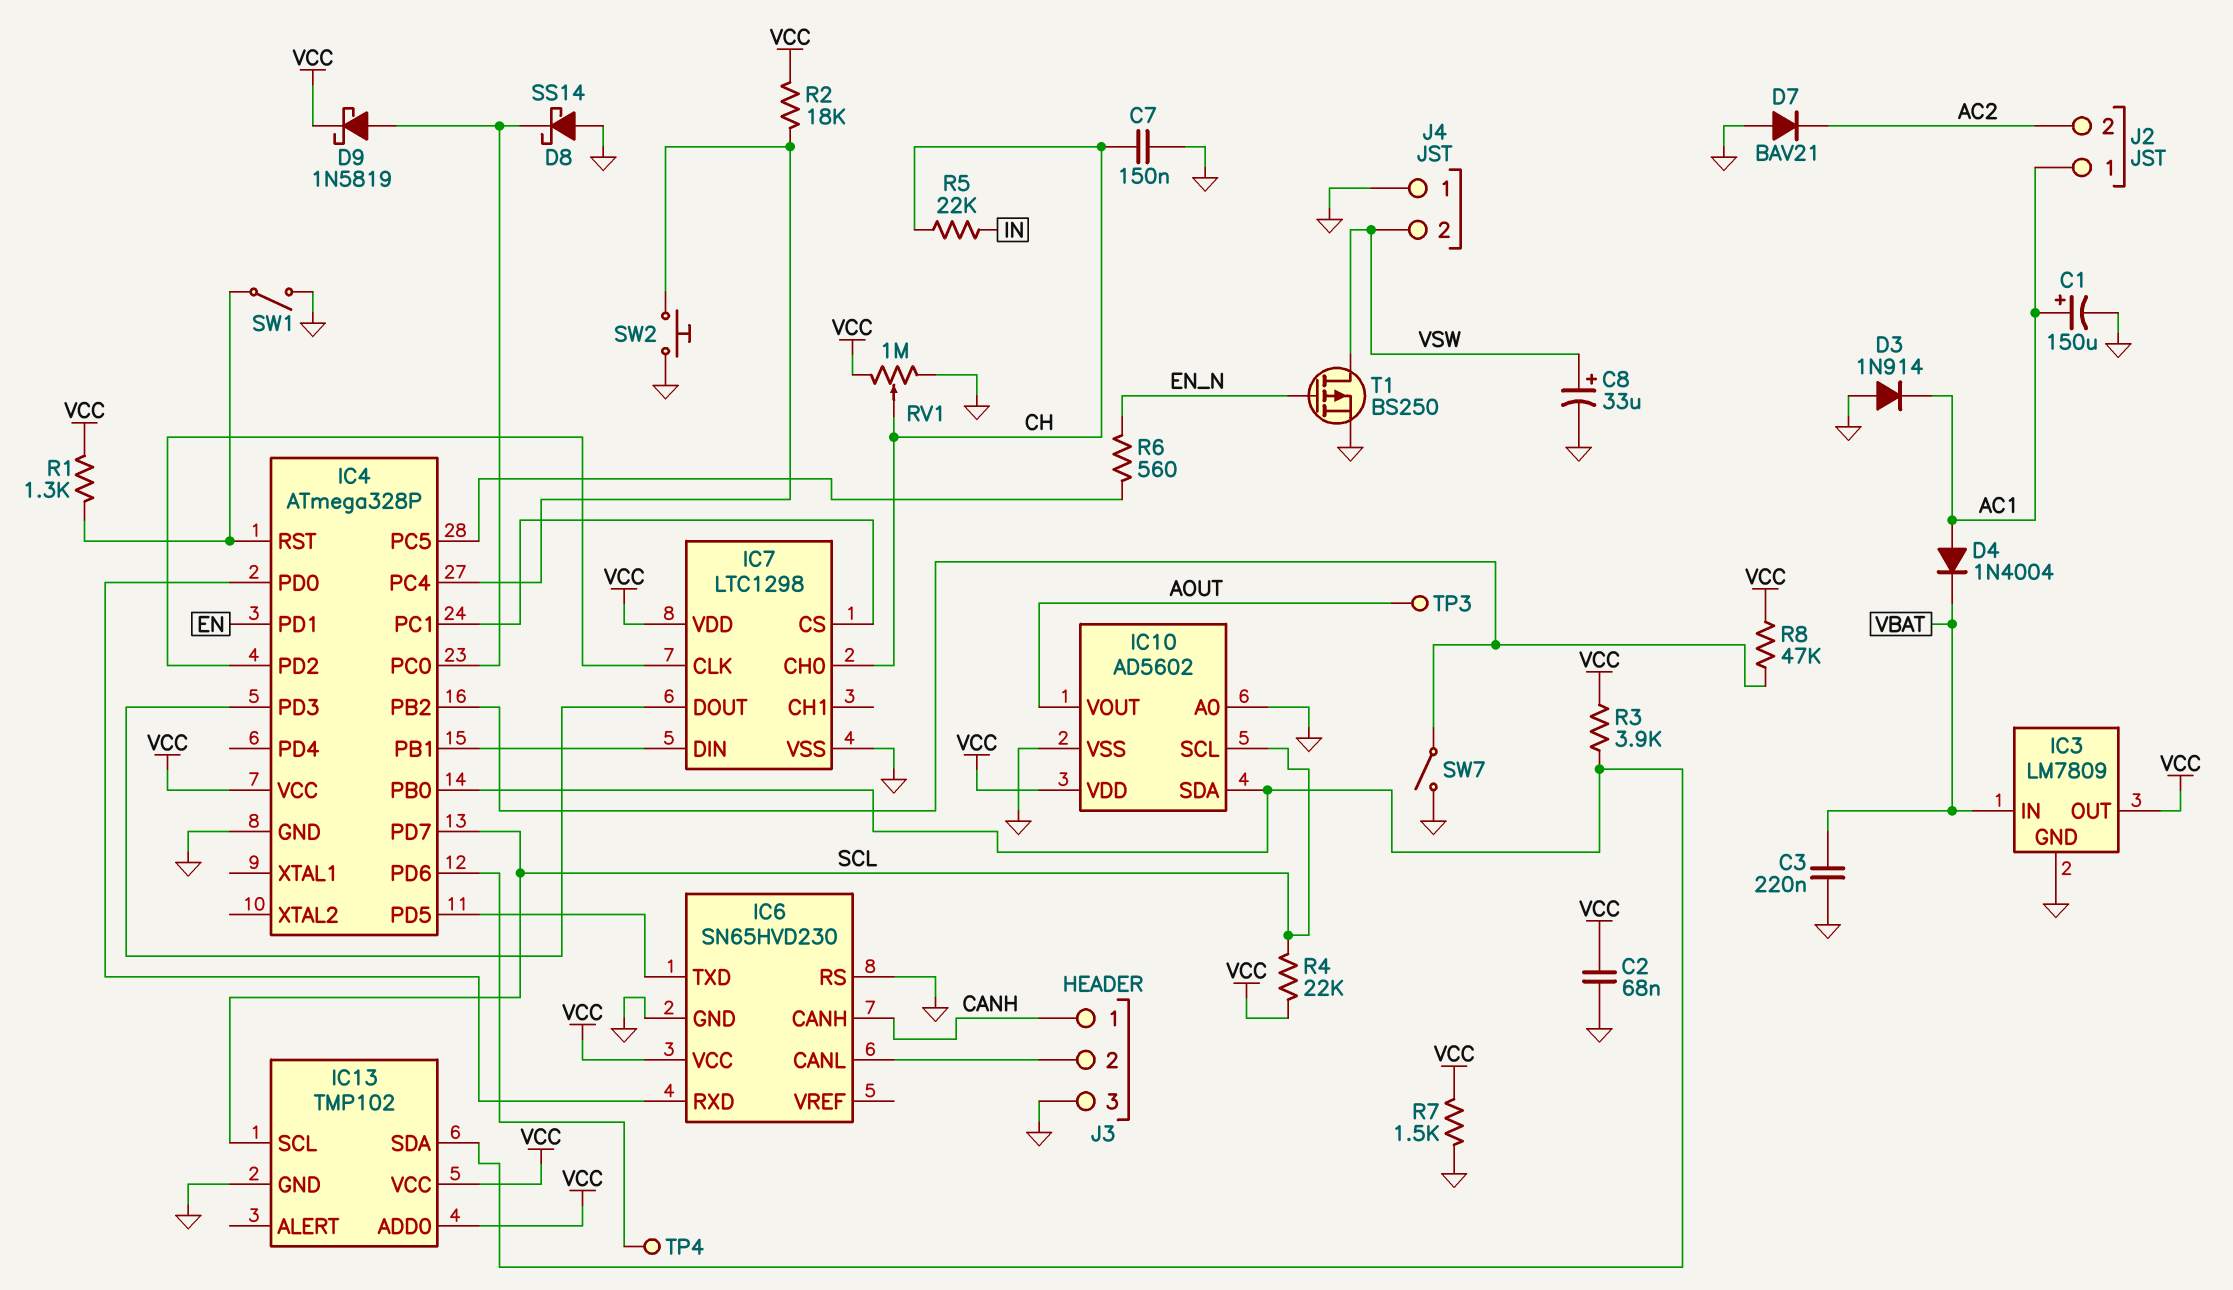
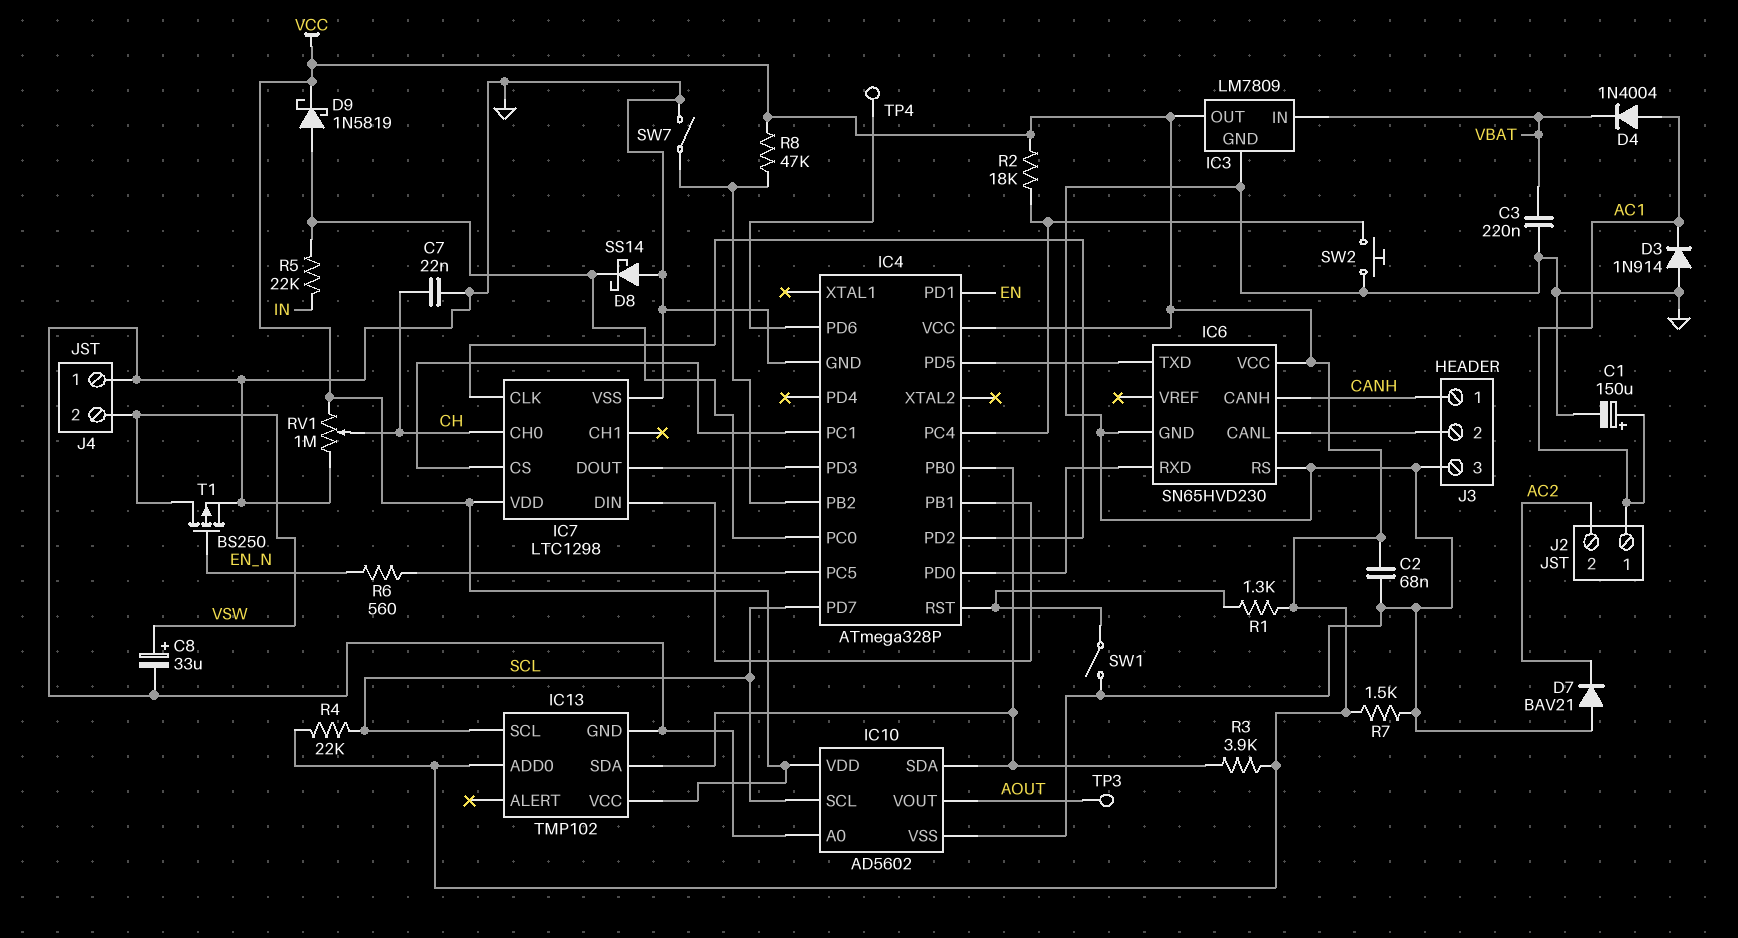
C7: 150nF (CH, GND) -> 22nF (CH, GND)
R5: 22k (CH, IN) -> 22k (IC4/PC0, IN)

